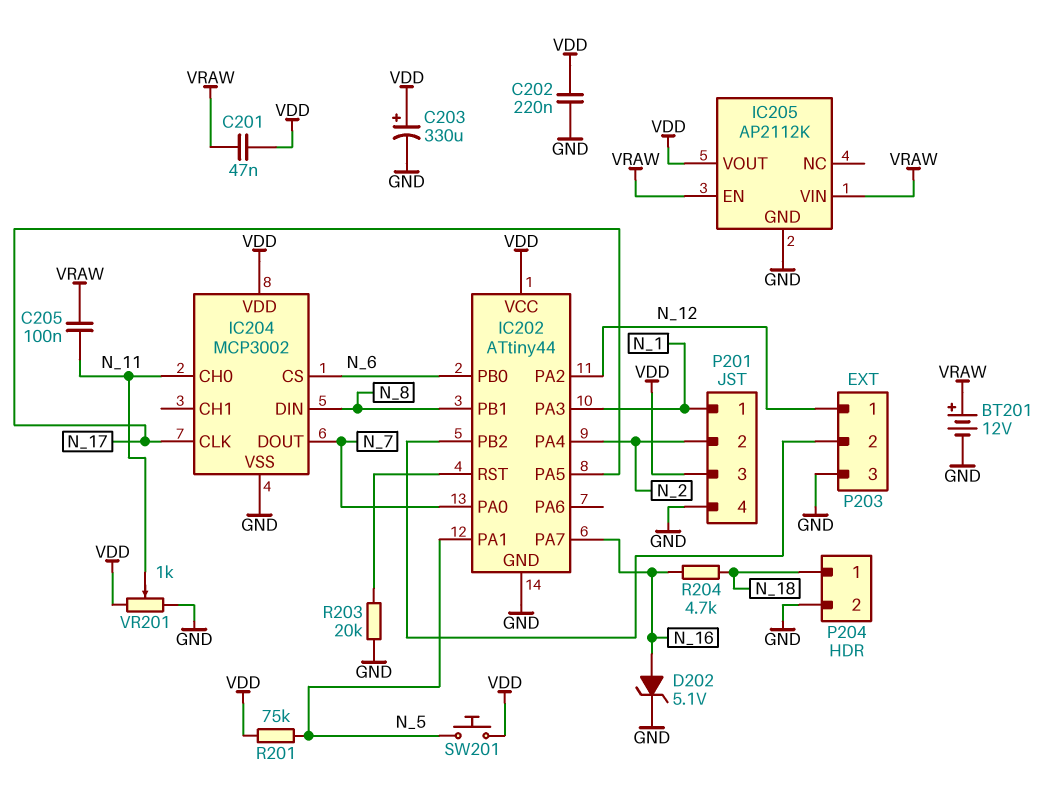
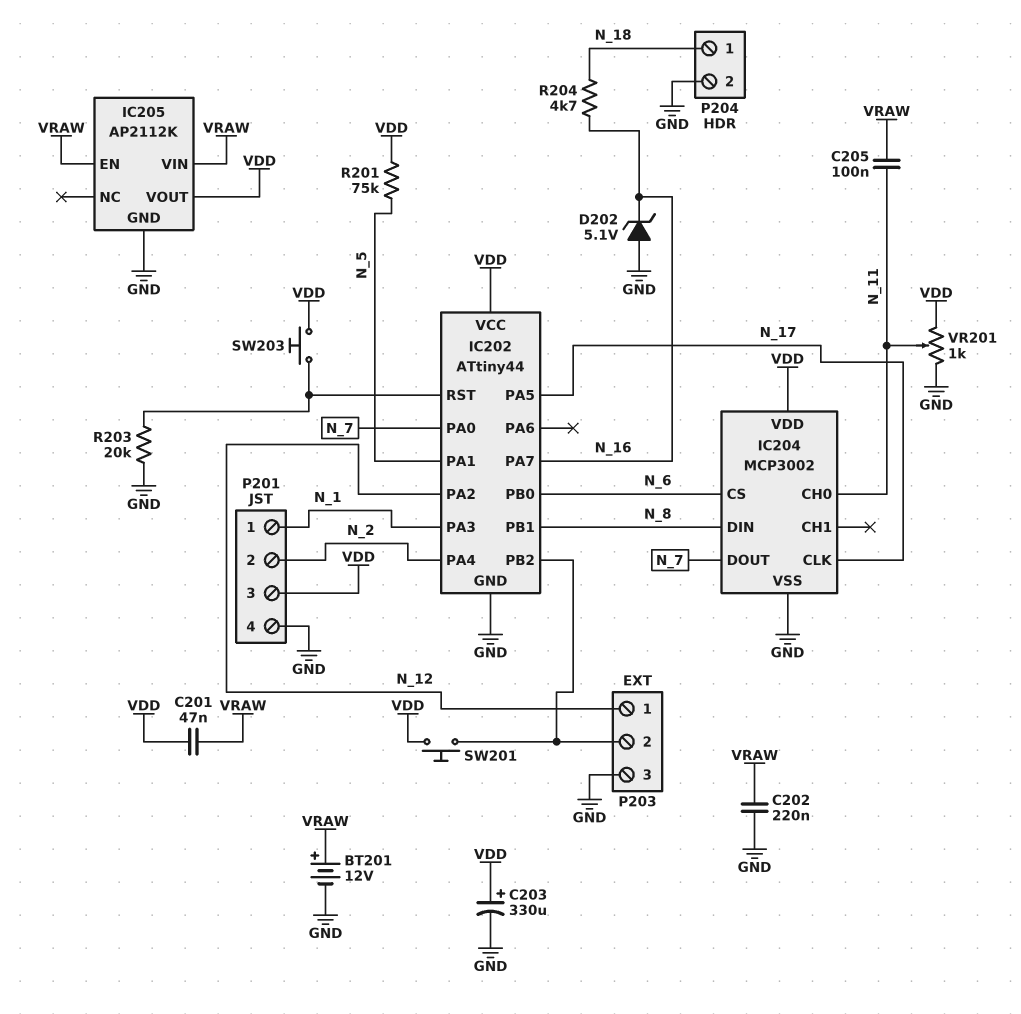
C202: 220nF (GND, VDD) -> 220nF (GND, VRAW)
D202: zener 5.1V (A N_16, K GND) -> zener 5.1V (A GND, K N_16)
SW201: button (N_5, VDD) -> button (IC202/PB2, VDD)
SW203: none -> button (IC202/RST, VDD)

